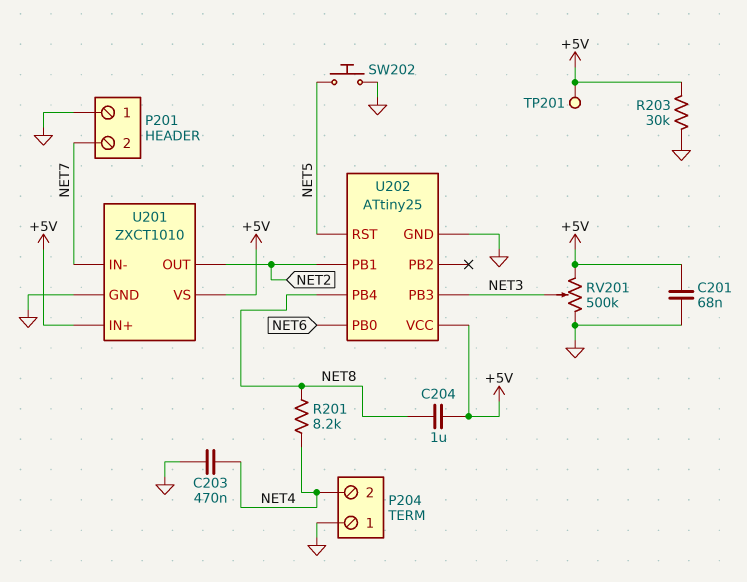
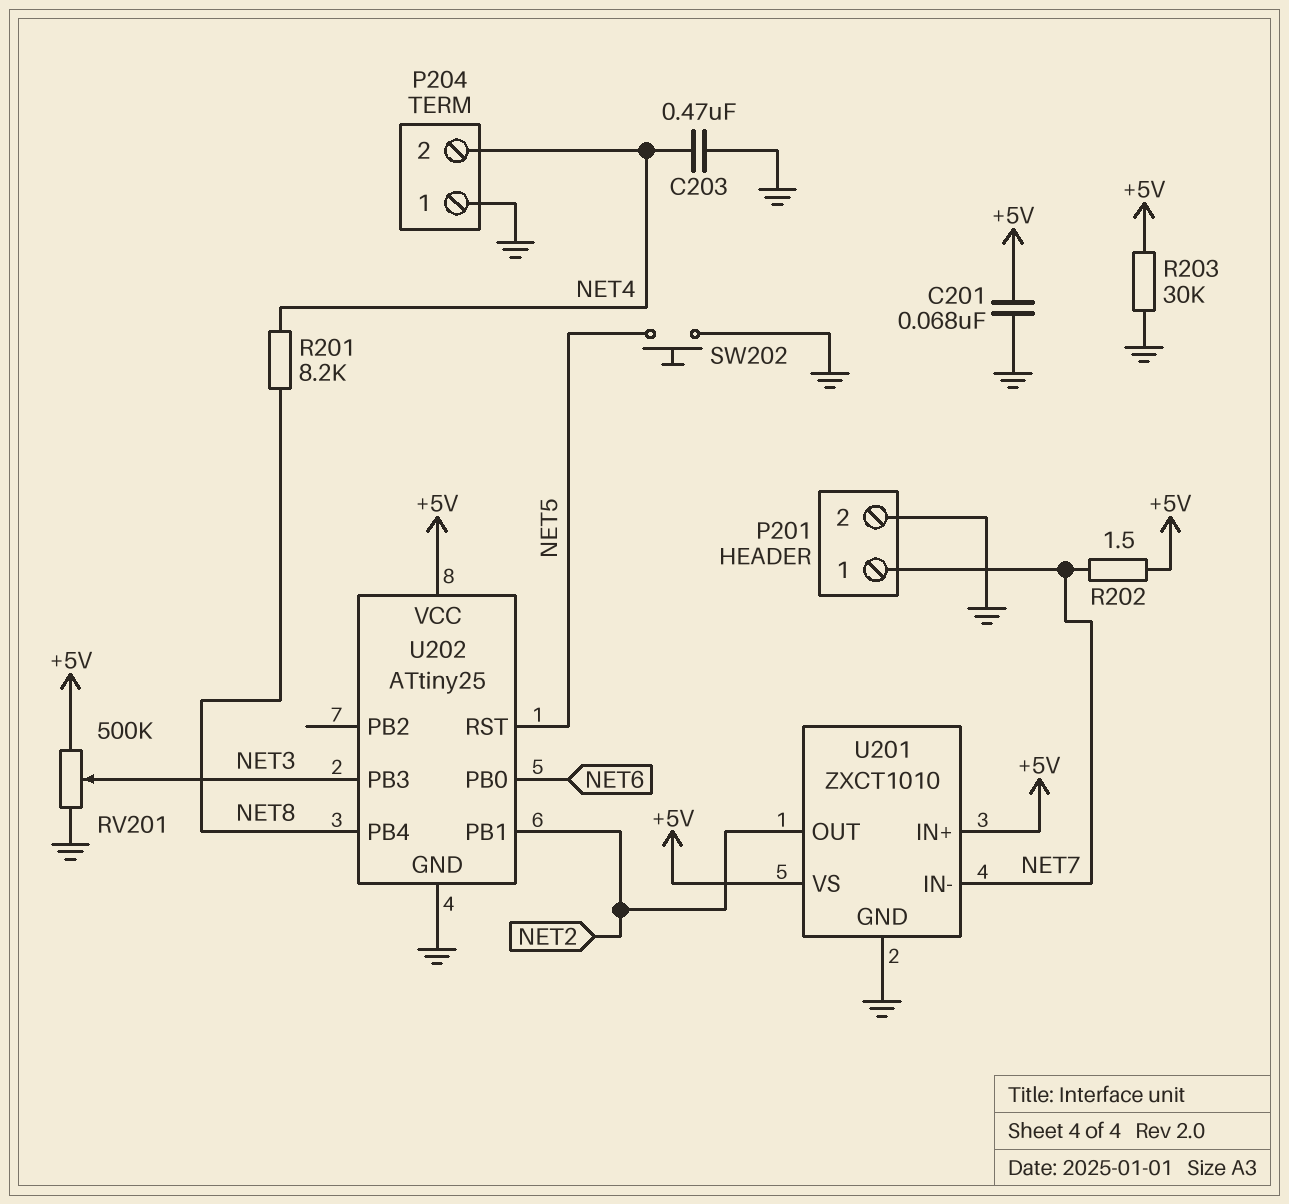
C204: 1uF (+5V, NET8) -> none
P201 pin 1: GND -> NET7
P201 pin 2: NET7 -> GND
R202: none -> 1.5 (+5V, NET7)
TP201: test point (+5V) -> none

